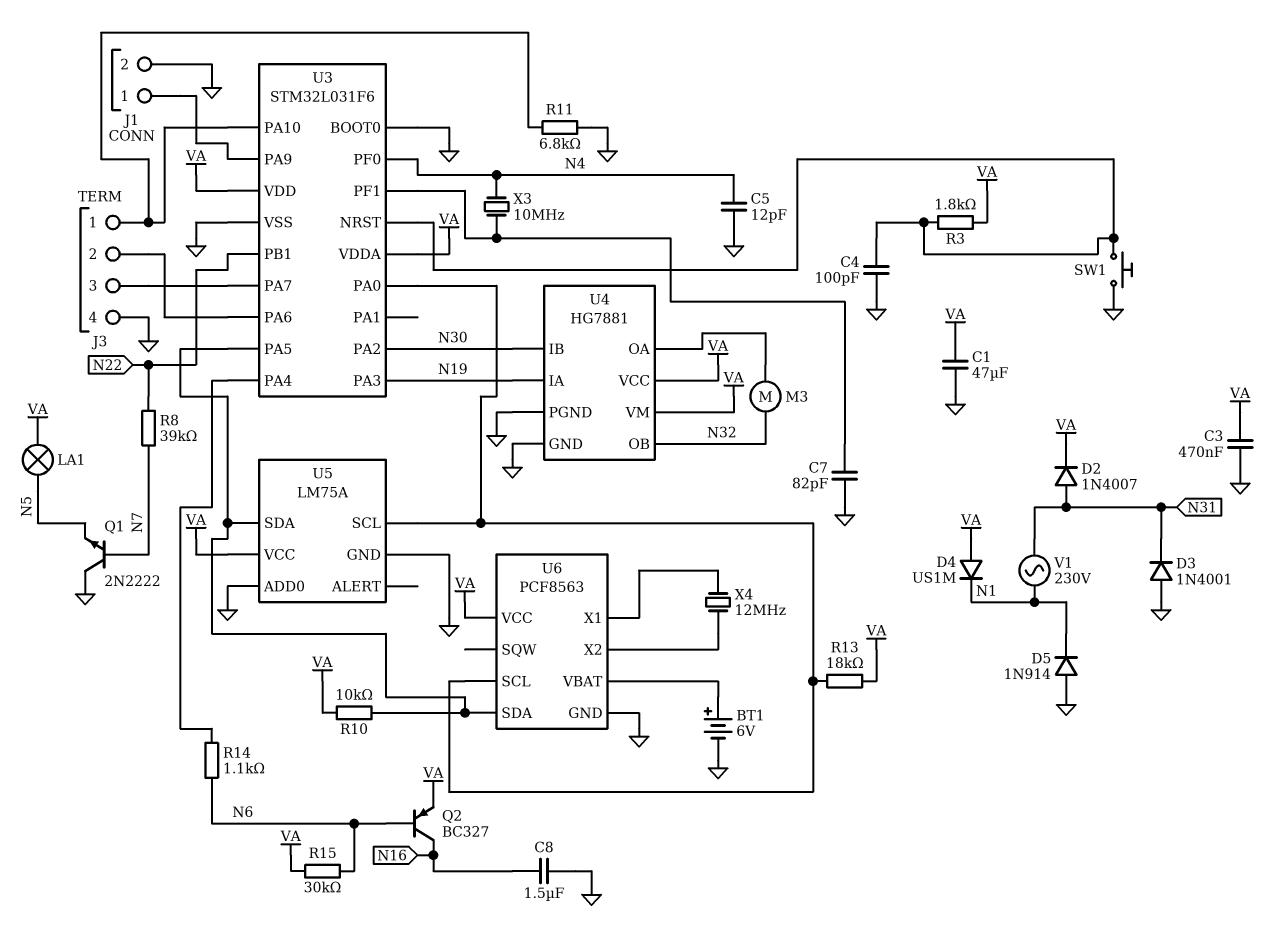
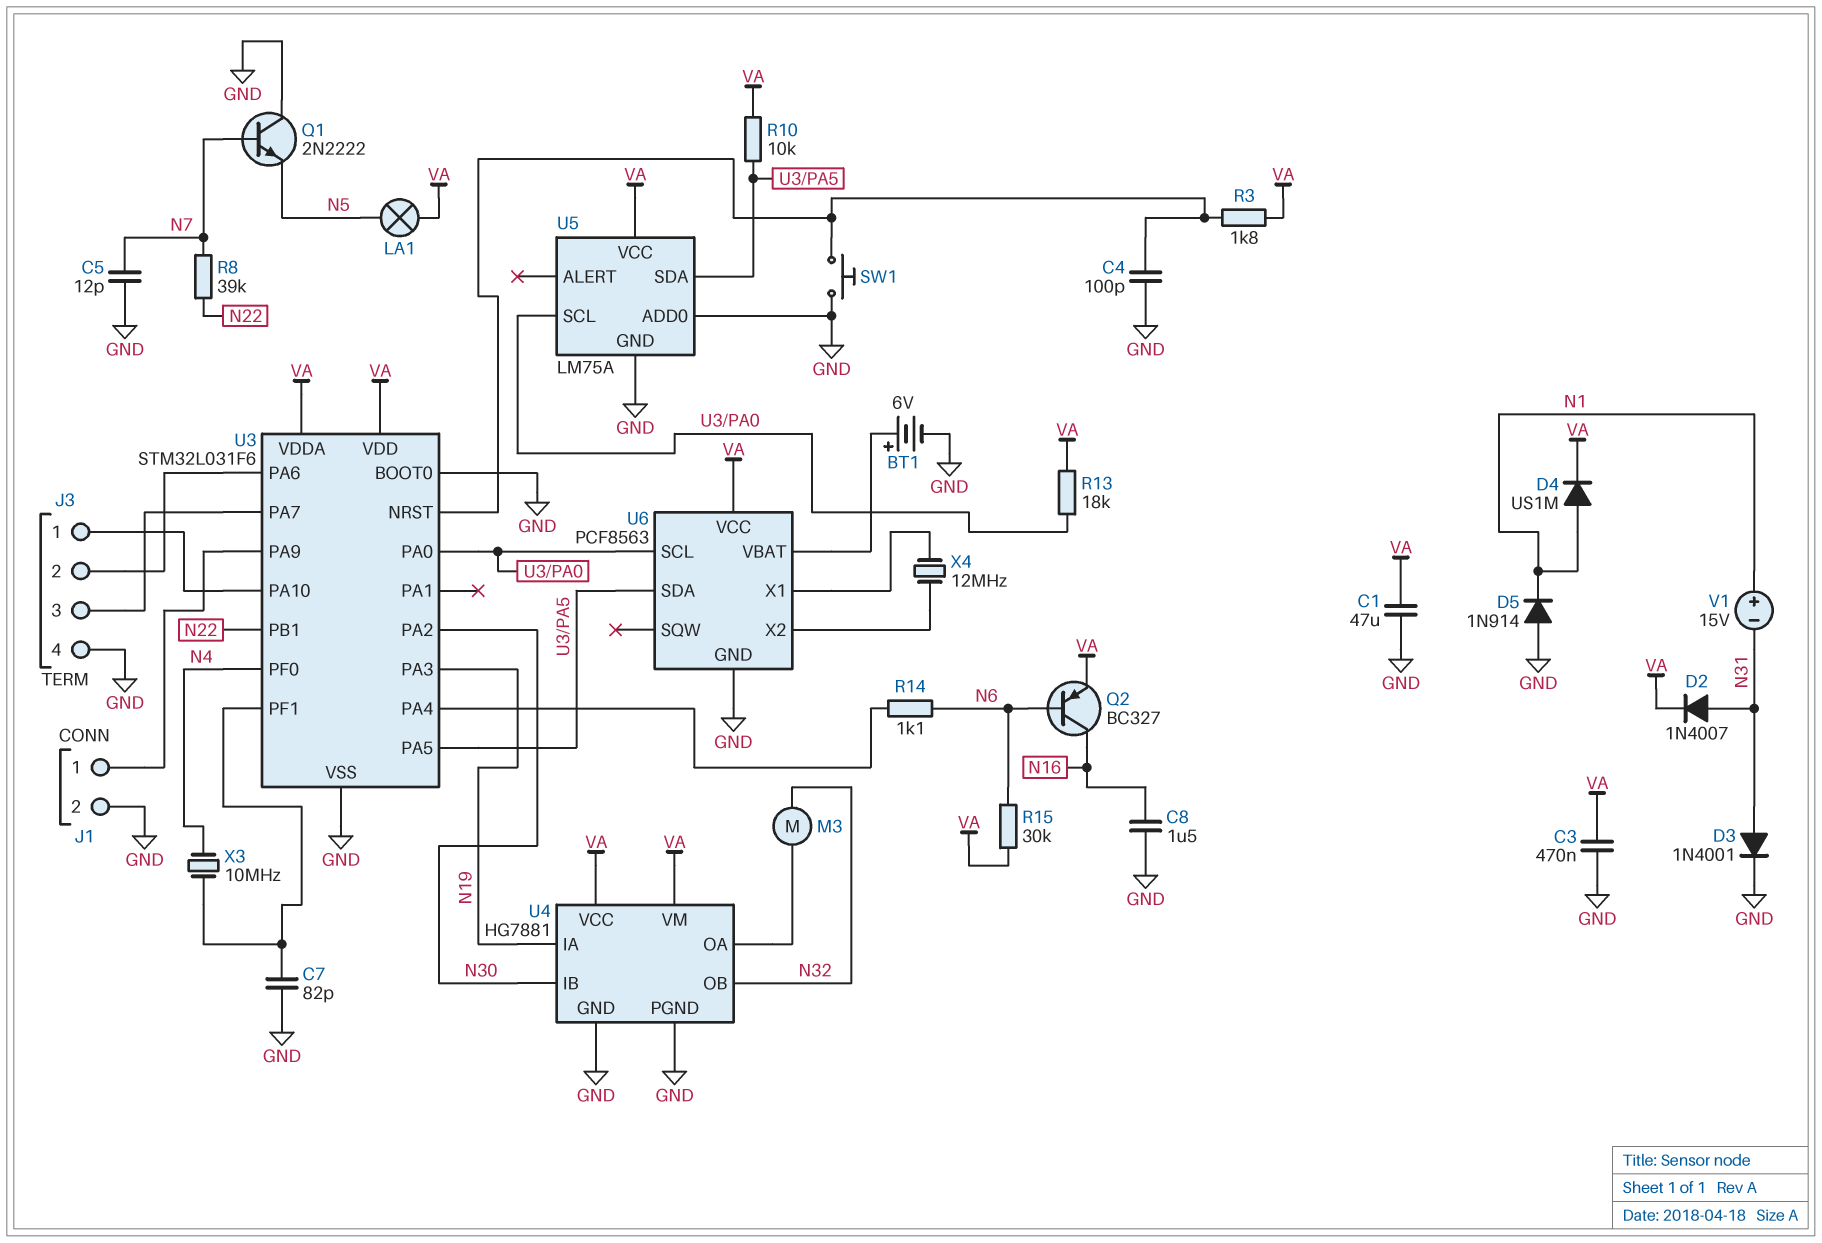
C5: 12pF (GND, N4) -> 12pF (GND, N7)
D3: diode 1N4001 (A GND, K N31) -> diode 1N4001 (A N31, K GND)
D4: diode US1M (A VA, K N1) -> diode US1M (A N1, K VA)
R11: 6.8k (GND, J3/1) -> none
V1: AC 230V (N1, N31) -> 15V (plus N1, minus N31)

